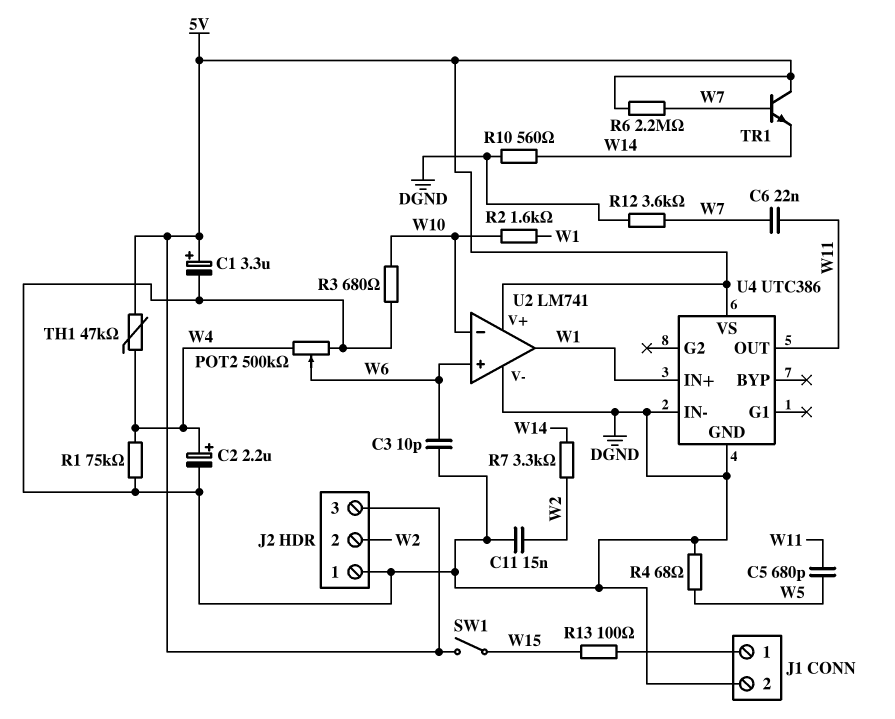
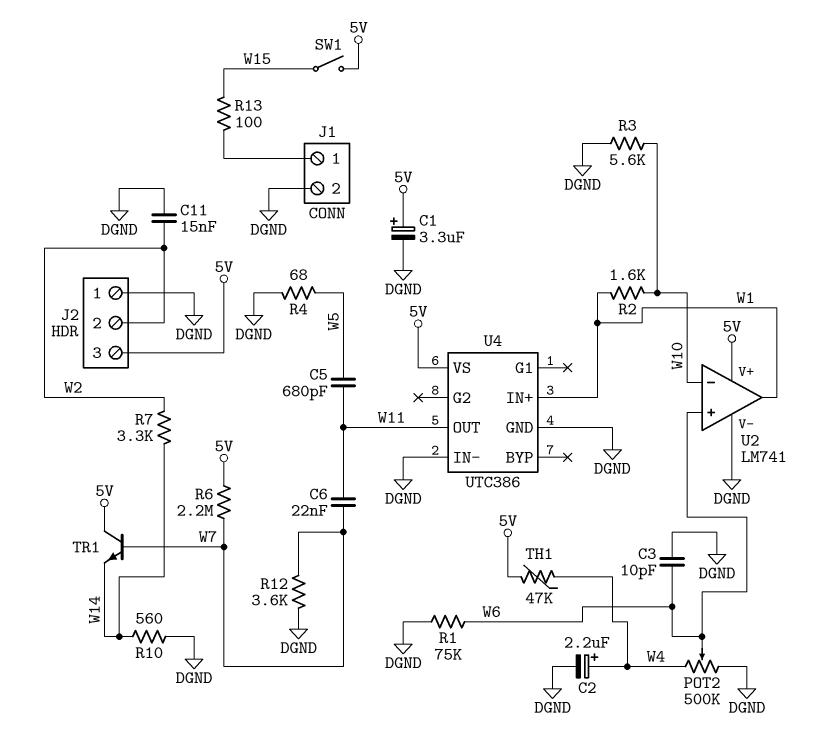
R1: 75k (DGND, W4) -> 75k (DGND, W6)
R3: 680 (DGND, W10) -> 5.6k (DGND, W10)

